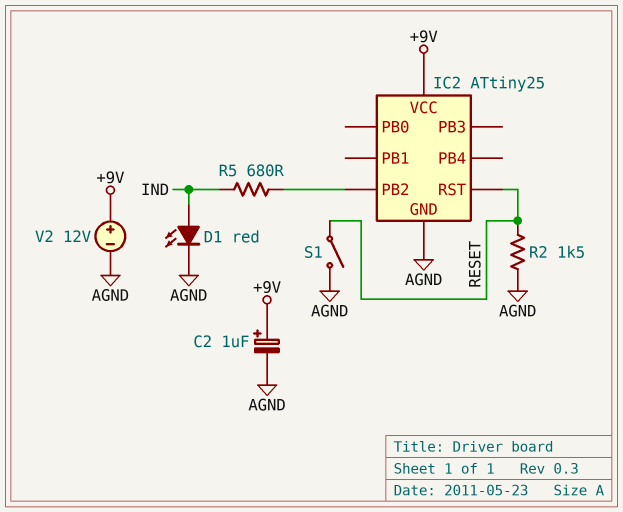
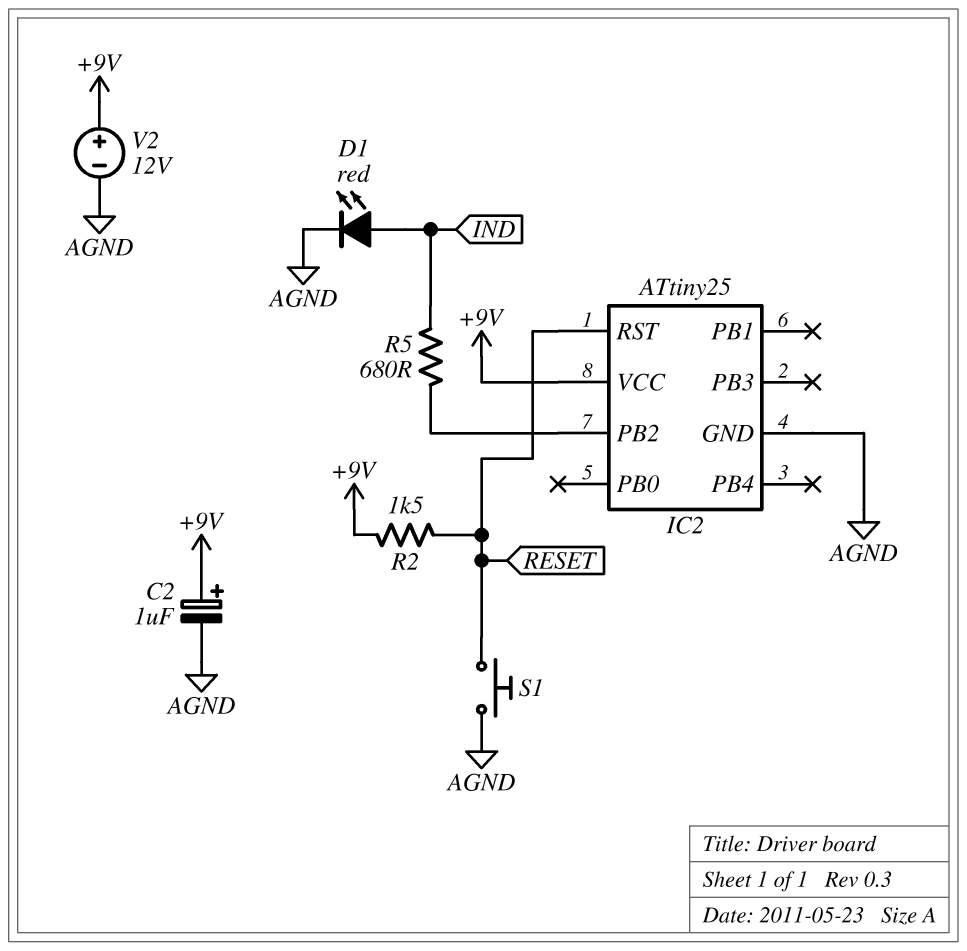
R2: 1.5k (AGND, RESET) -> 1.5k (+9V, RESET)
S1: switch (AGND, RESET) -> button (AGND, RESET)

